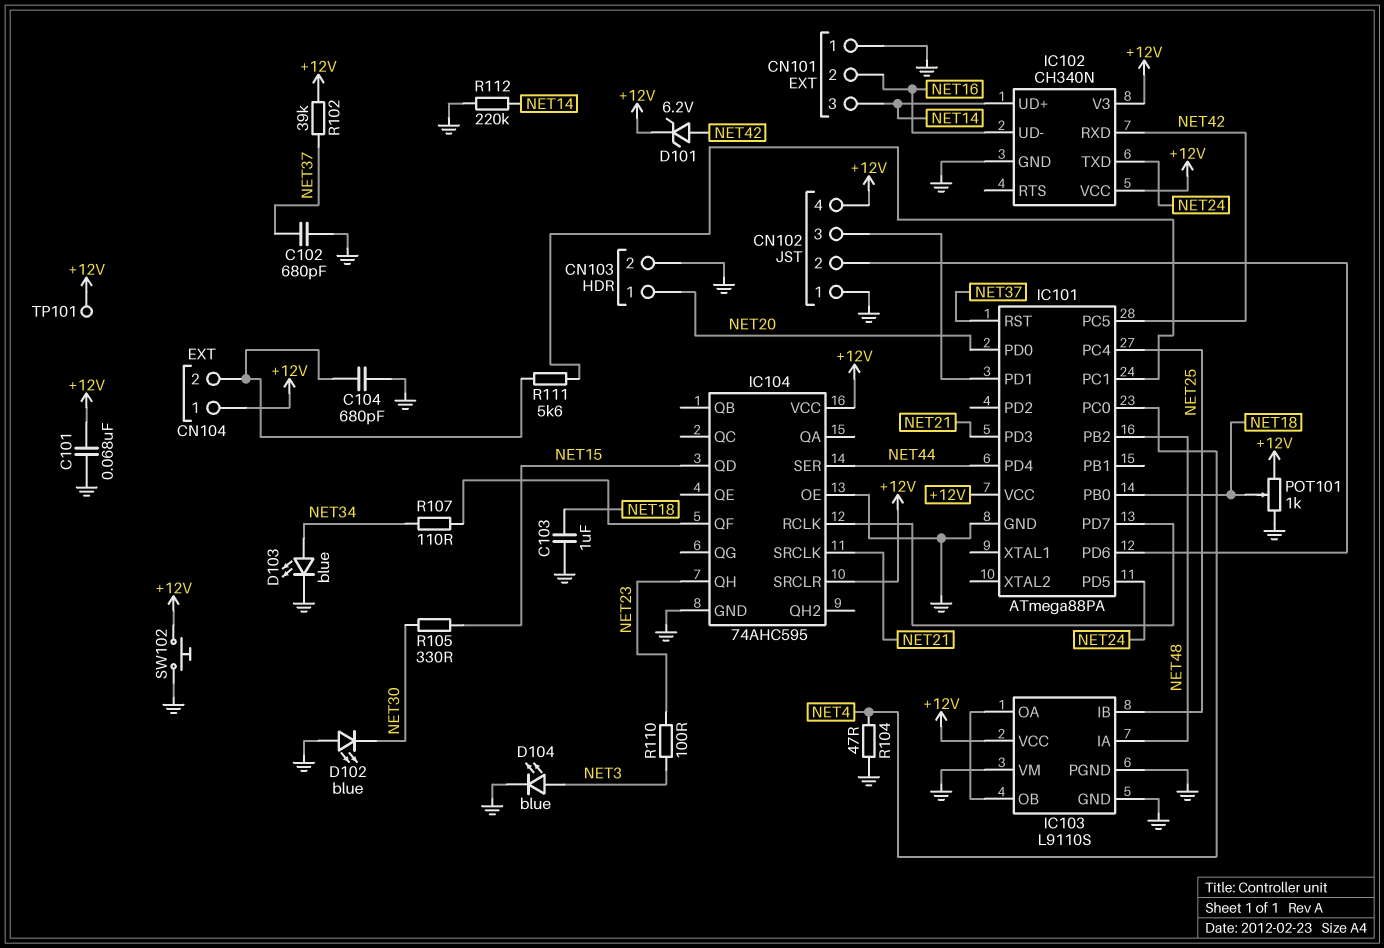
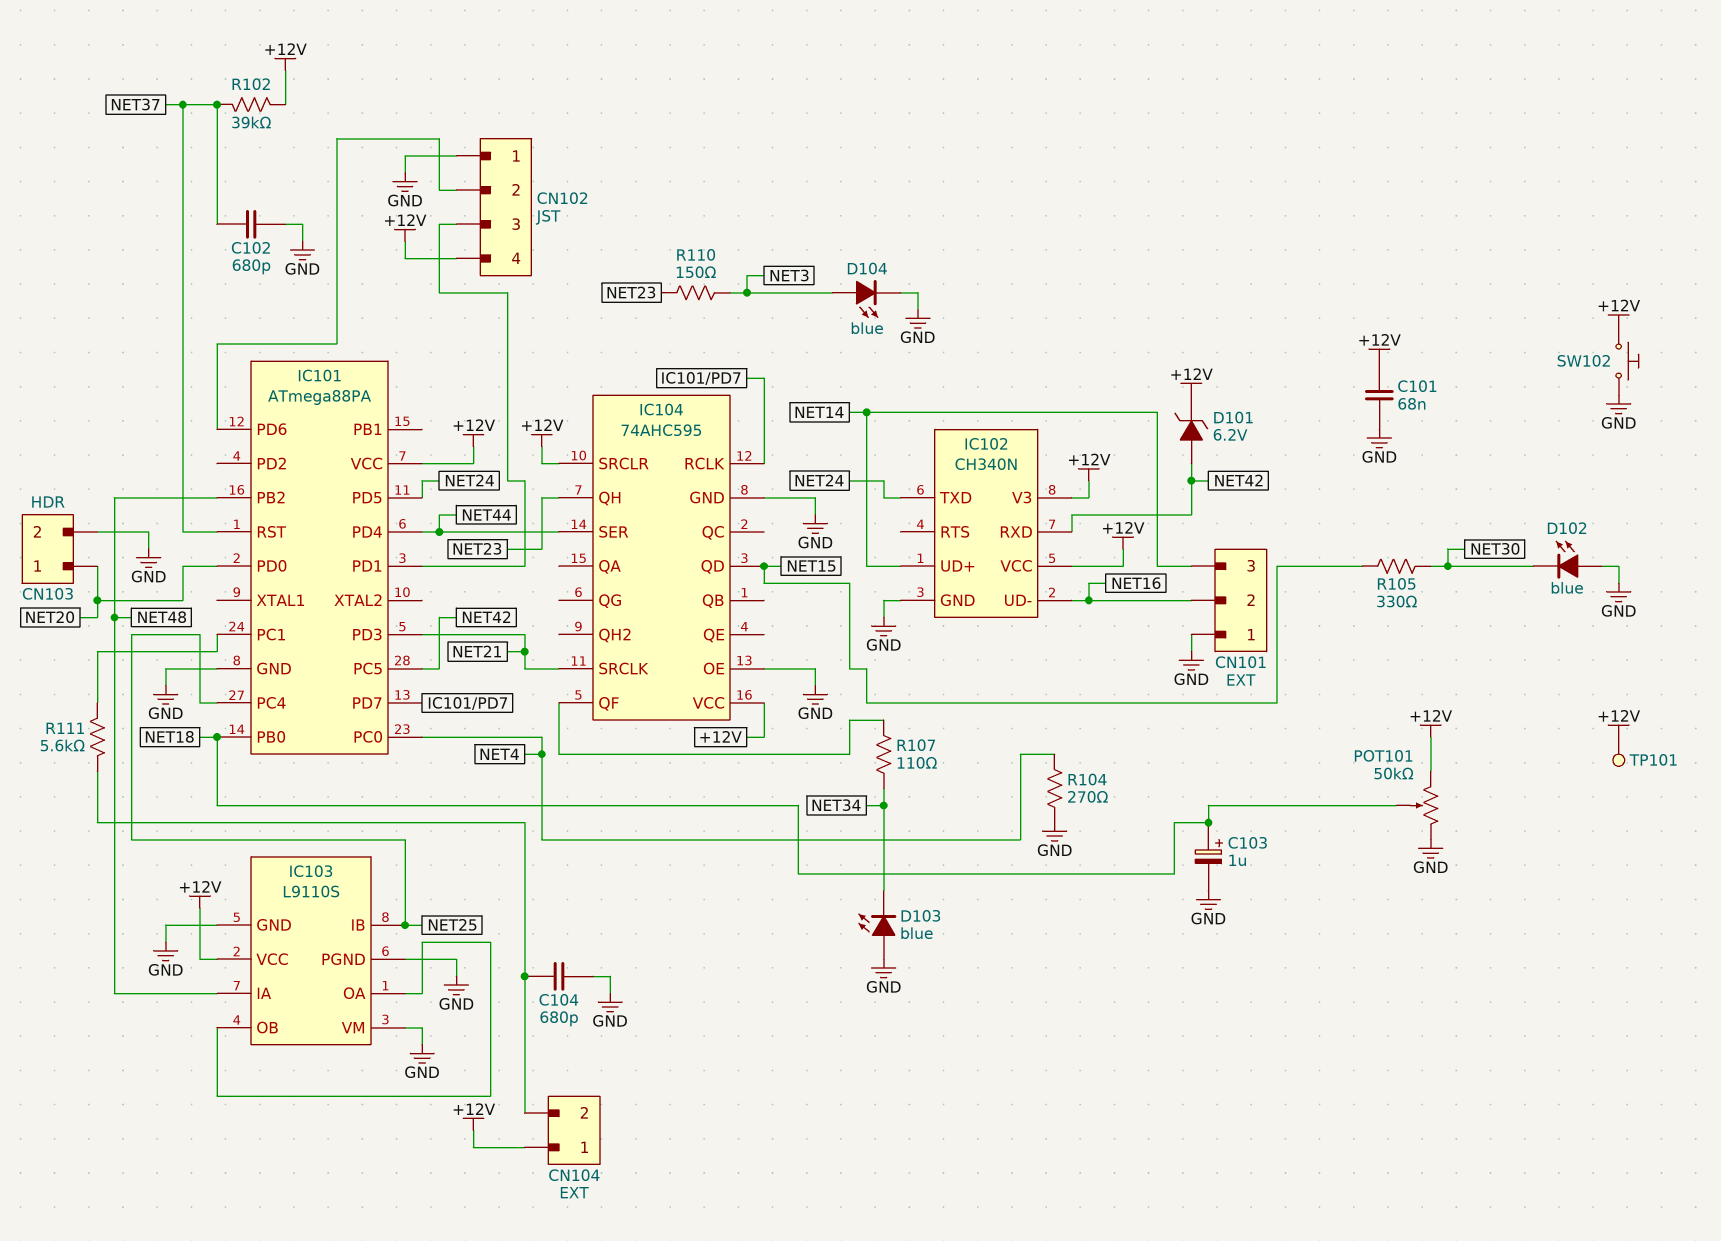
C103: 1uF (GND, NET18) -> 1uF (plus NET18, minus GND)
D103: LED blue (A NET34, K GND) -> LED blue (A GND, K NET34)
POT101: 1k (+12V, GND, wiper NET18) -> 50k (+12V, GND, wiper NET18)
R104: 47 (GND, NET4) -> 270 (GND, NET4)
R110: 100 (NET3, NET23) -> 150 (NET3, NET23)
R112: 220k (GND, NET14) -> none

